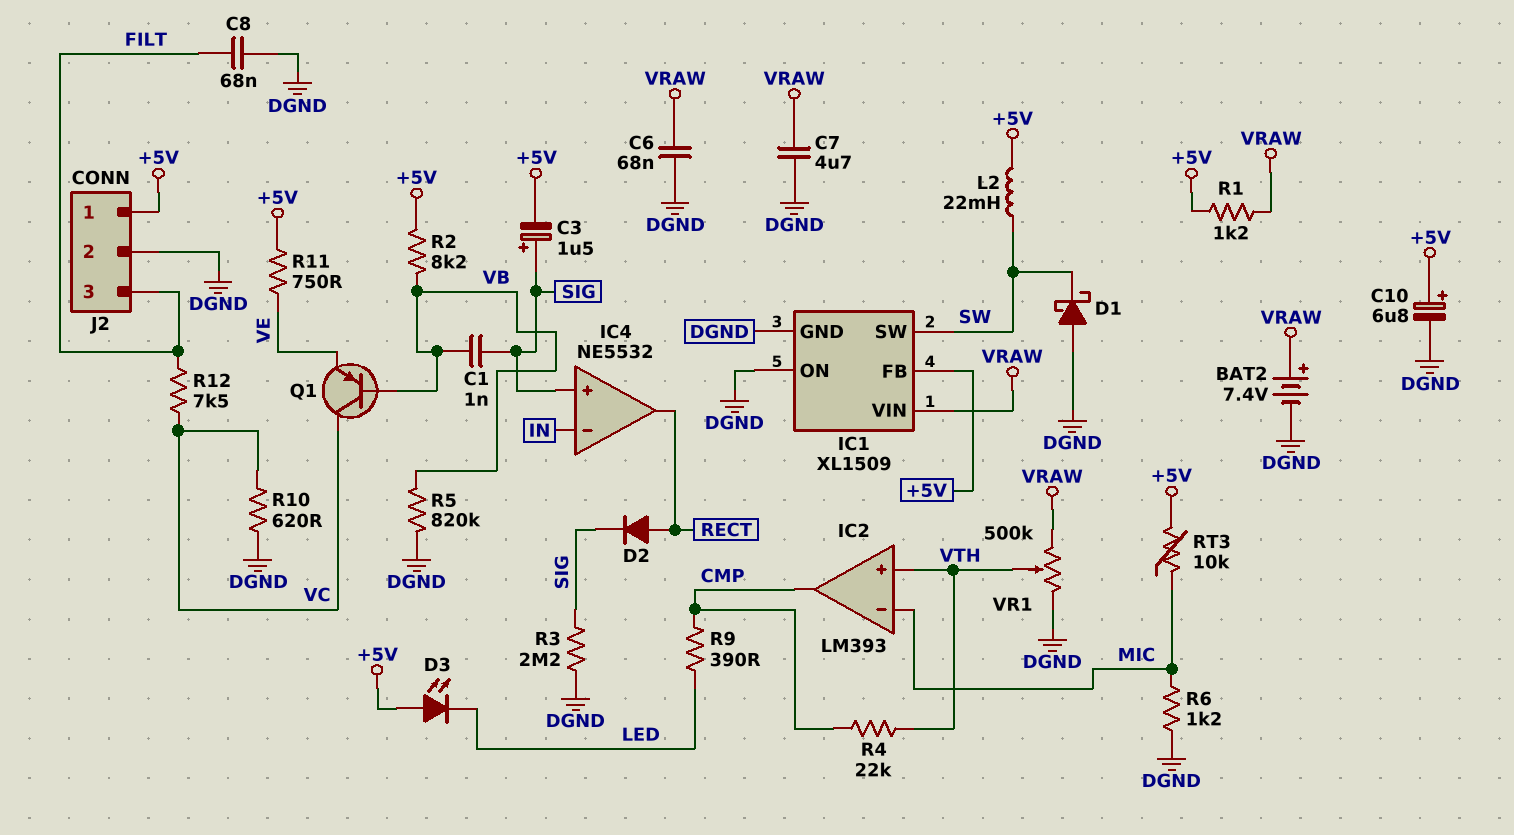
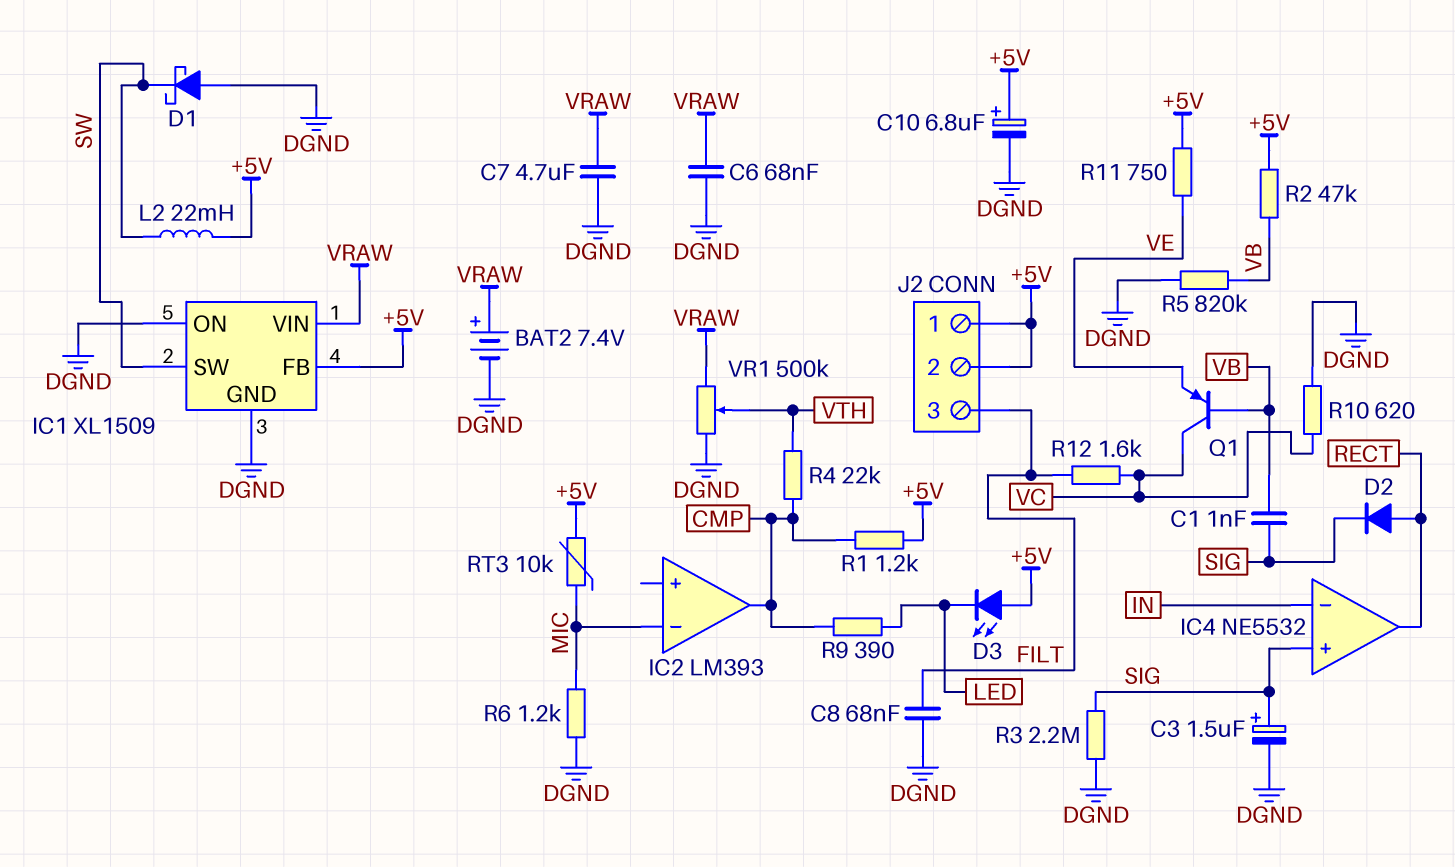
C3: 1.5uF (plus SIG, minus +5V) -> 1.5uF (plus SIG, minus DGND)
IC2 pin in+: VTH -> none
J2 pin 2: DGND -> +5V
R1: 1.2k (+5V, VRAW) -> 1.2k (+5V, CMP)
R2: 8.2k (+5V, VB) -> 47k (+5V, VB)
R12: 7.5k (FILT, VC) -> 1.6k (FILT, VC)

